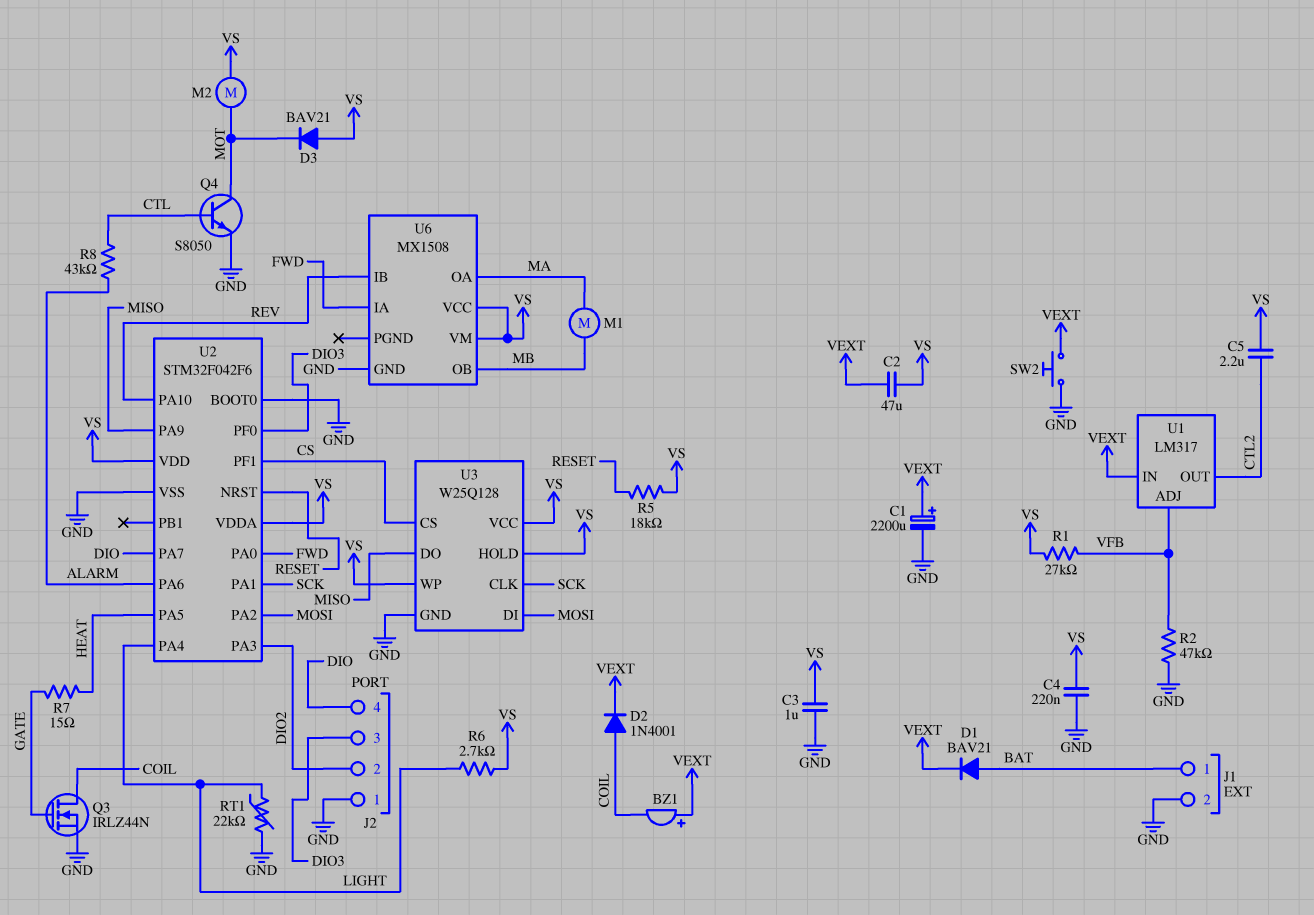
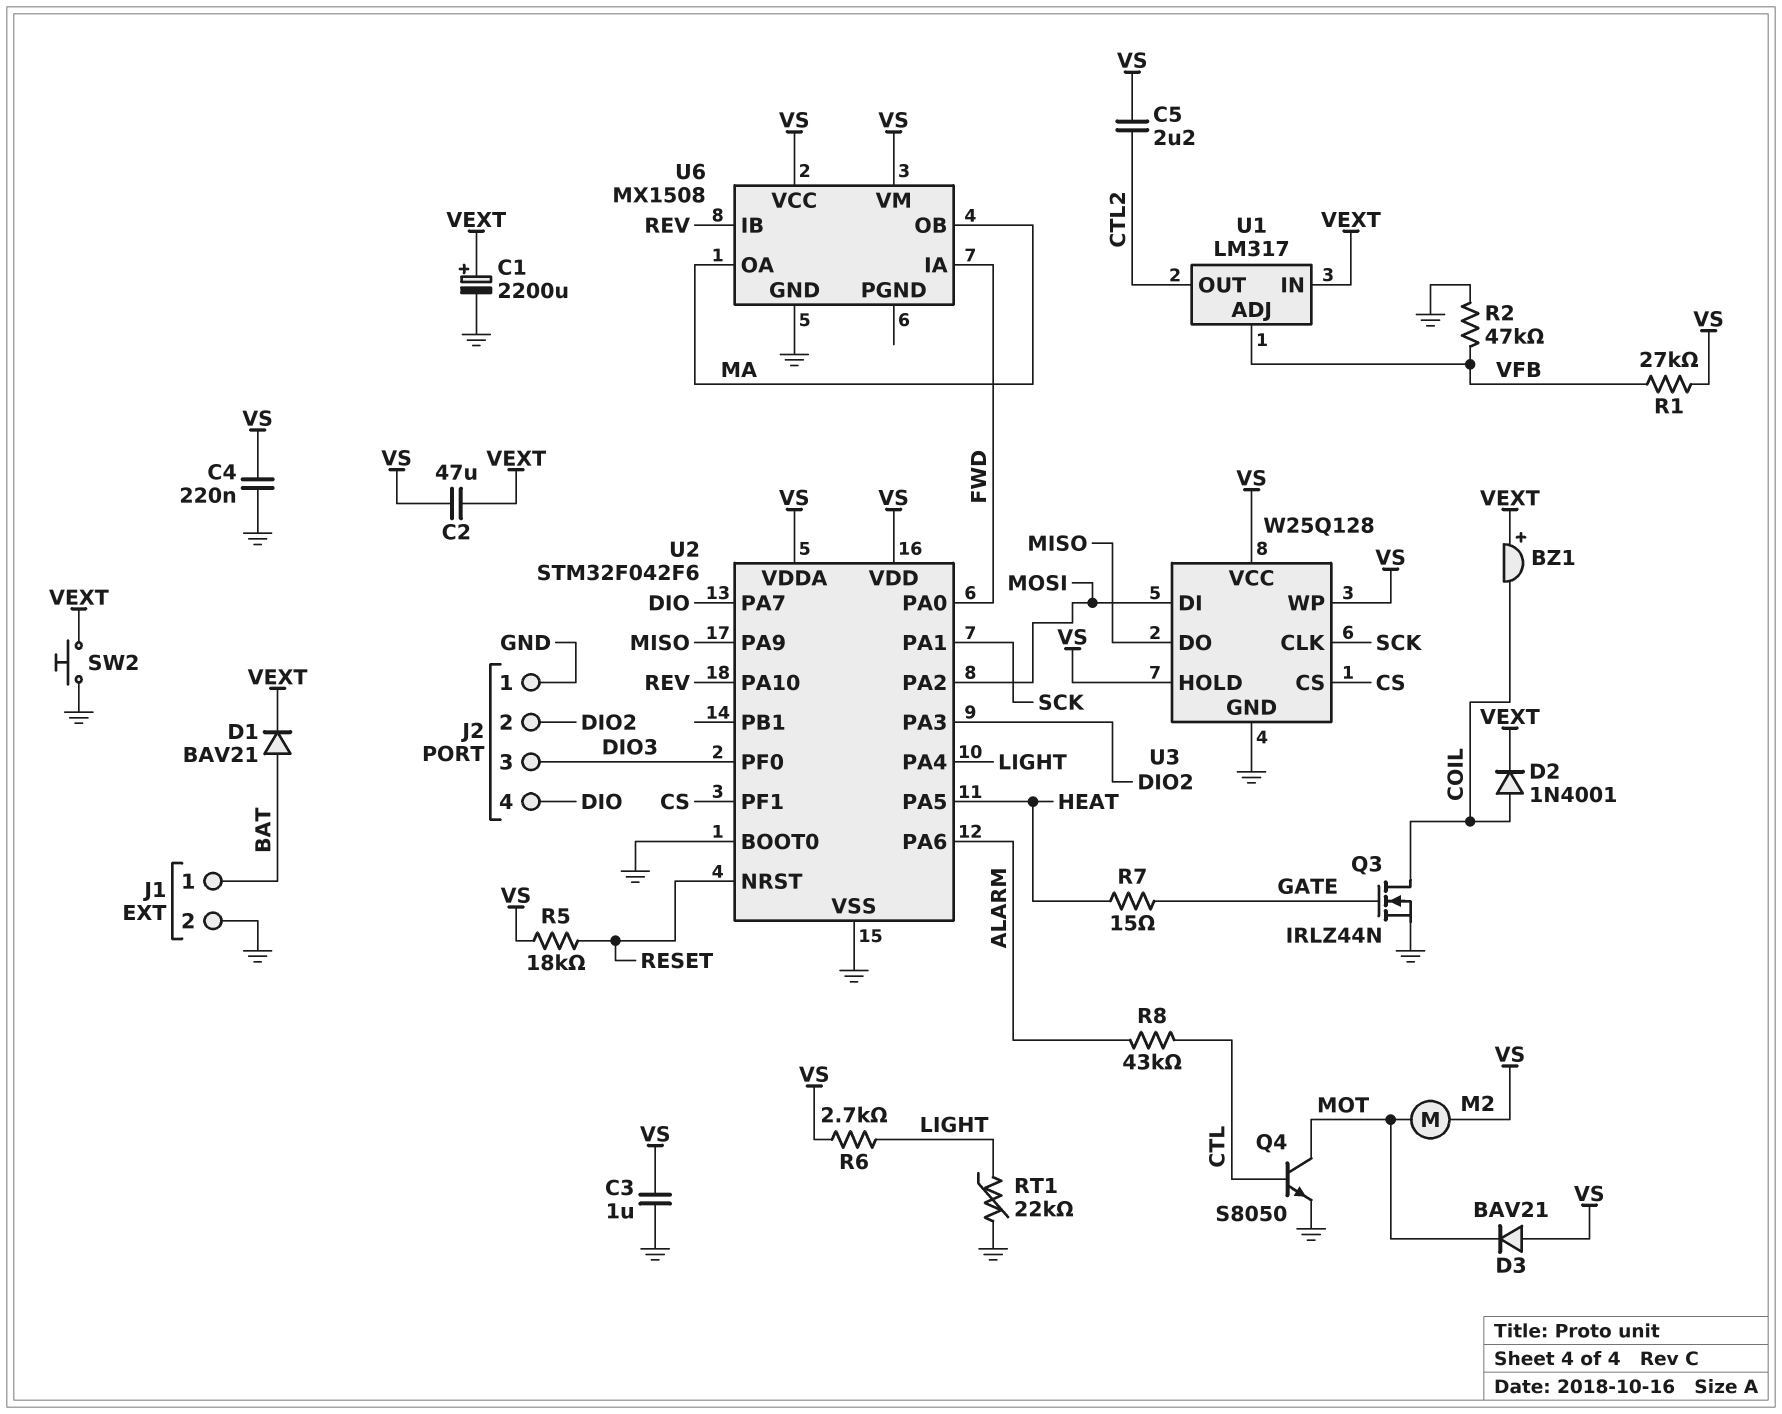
M1: motor (MA, MB) -> none
U6 pin OB: MB -> MA

